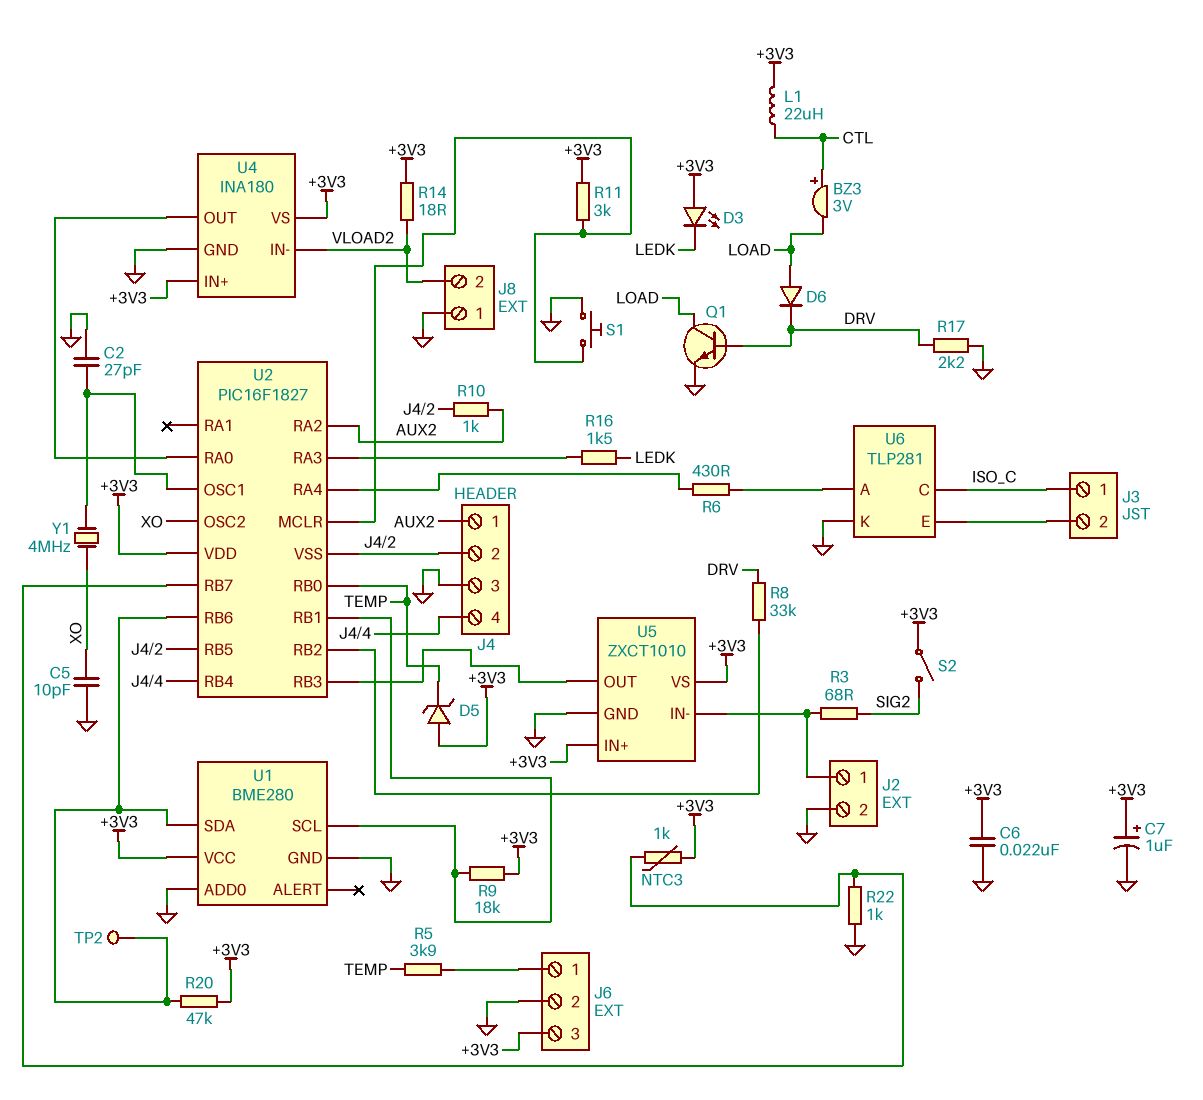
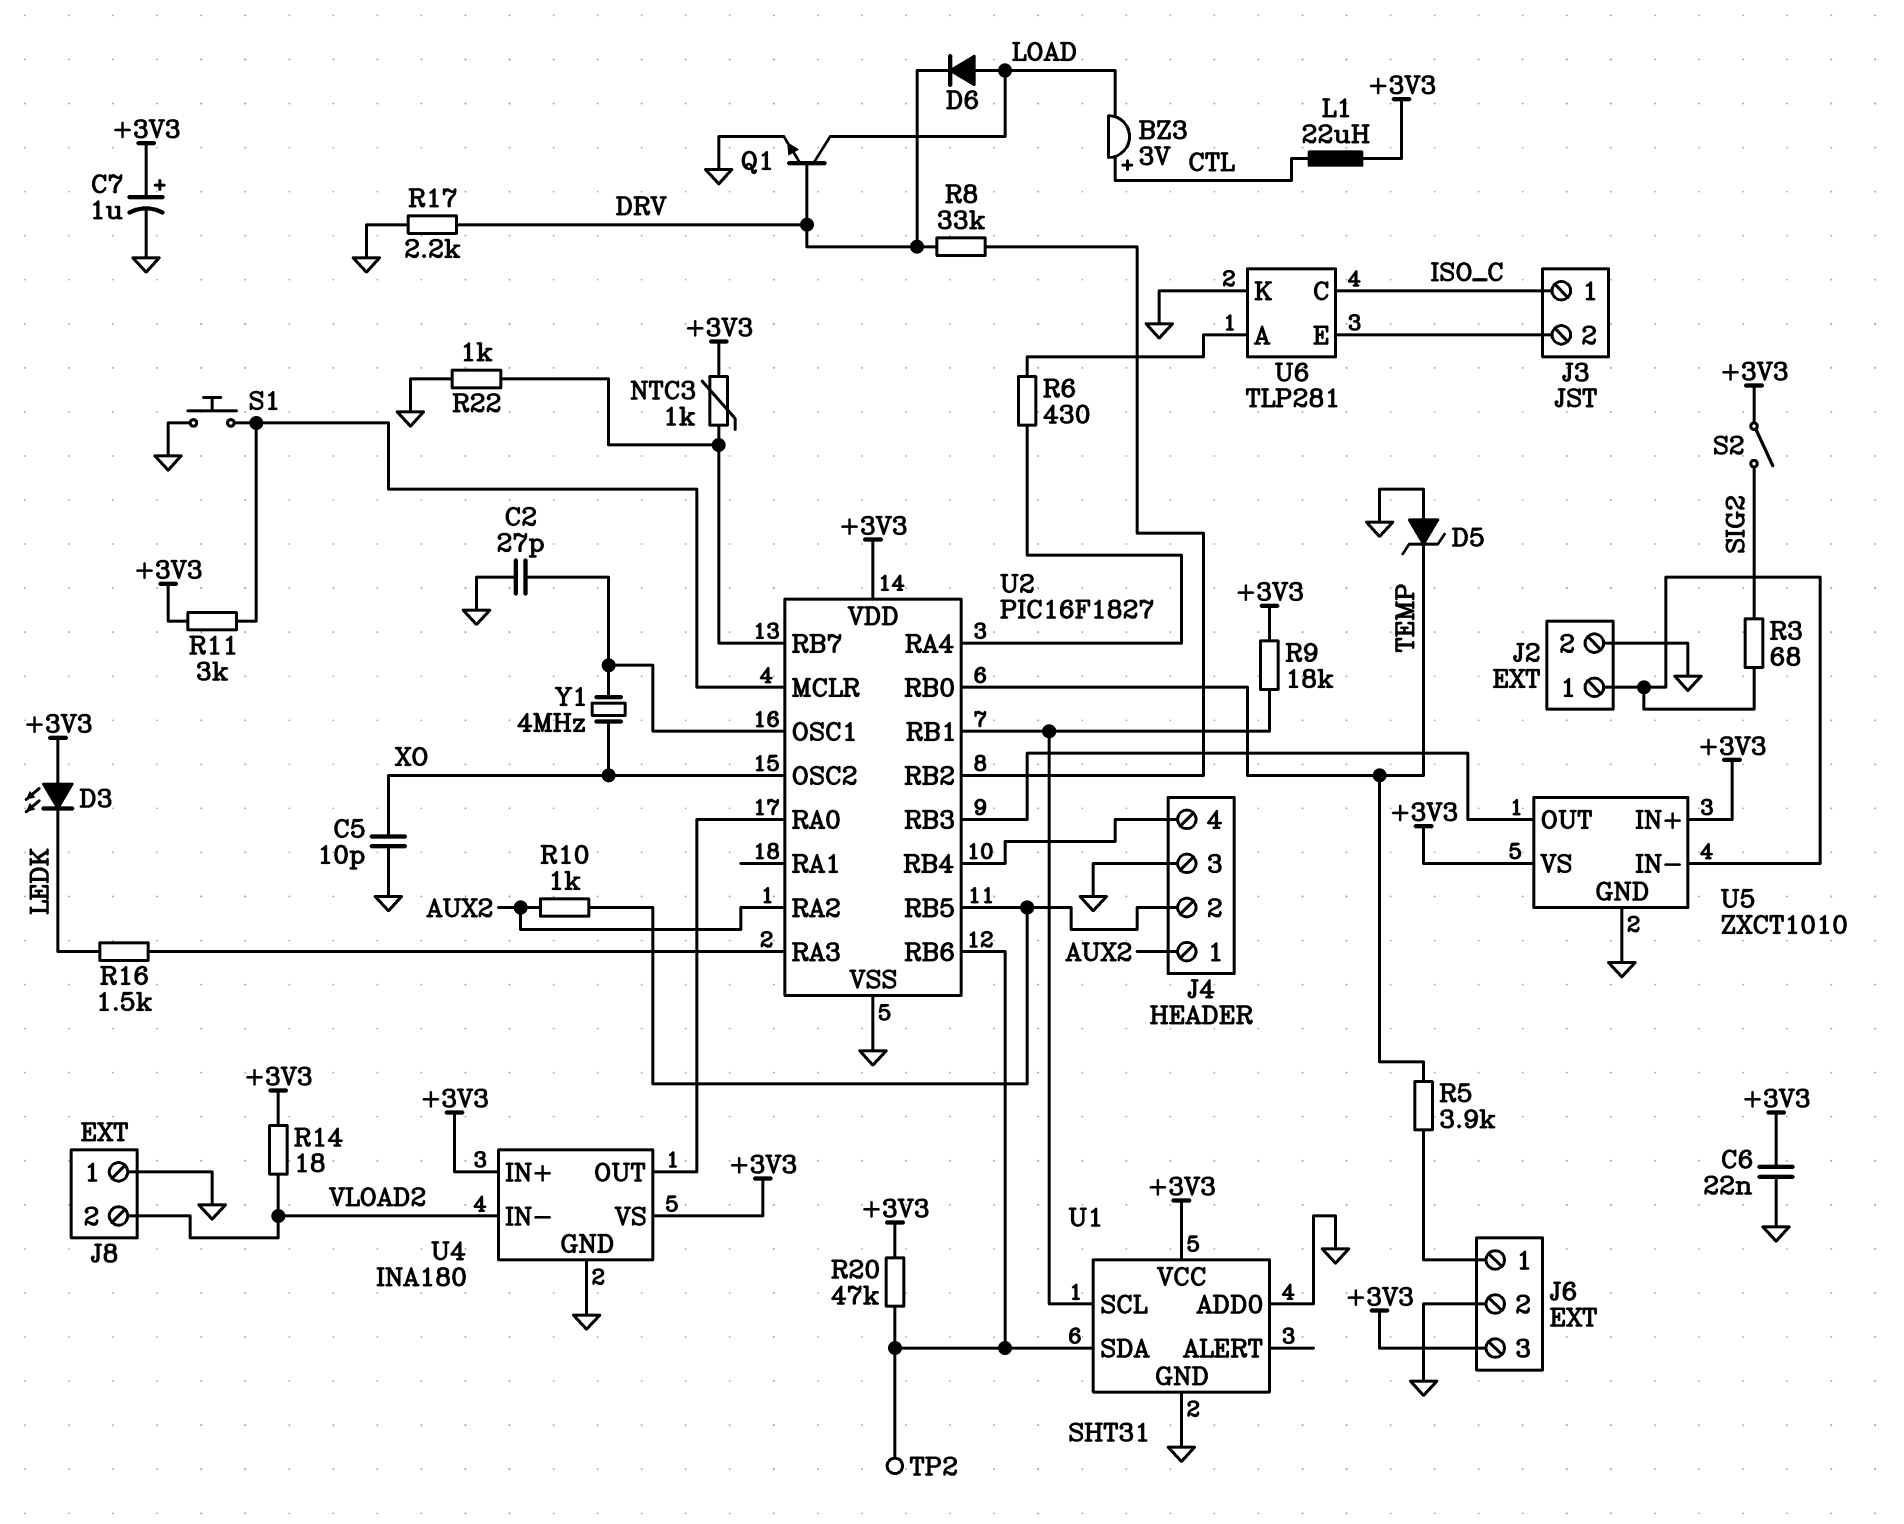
D5: zener (A +3V3, K TEMP) -> zener (A GND, K TEMP)
U1: BME280 -> SHT31
U2 pin VSS: J4/2 -> GND

